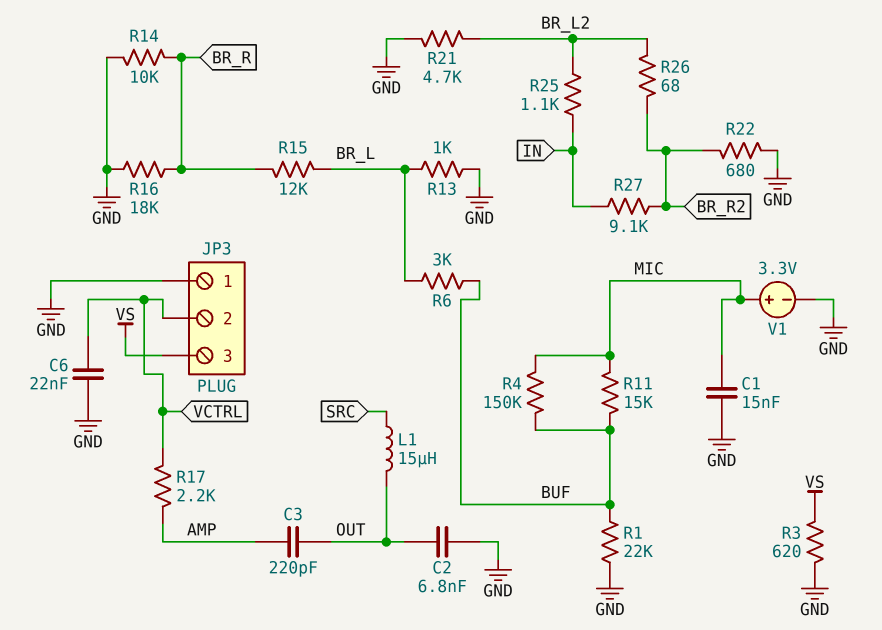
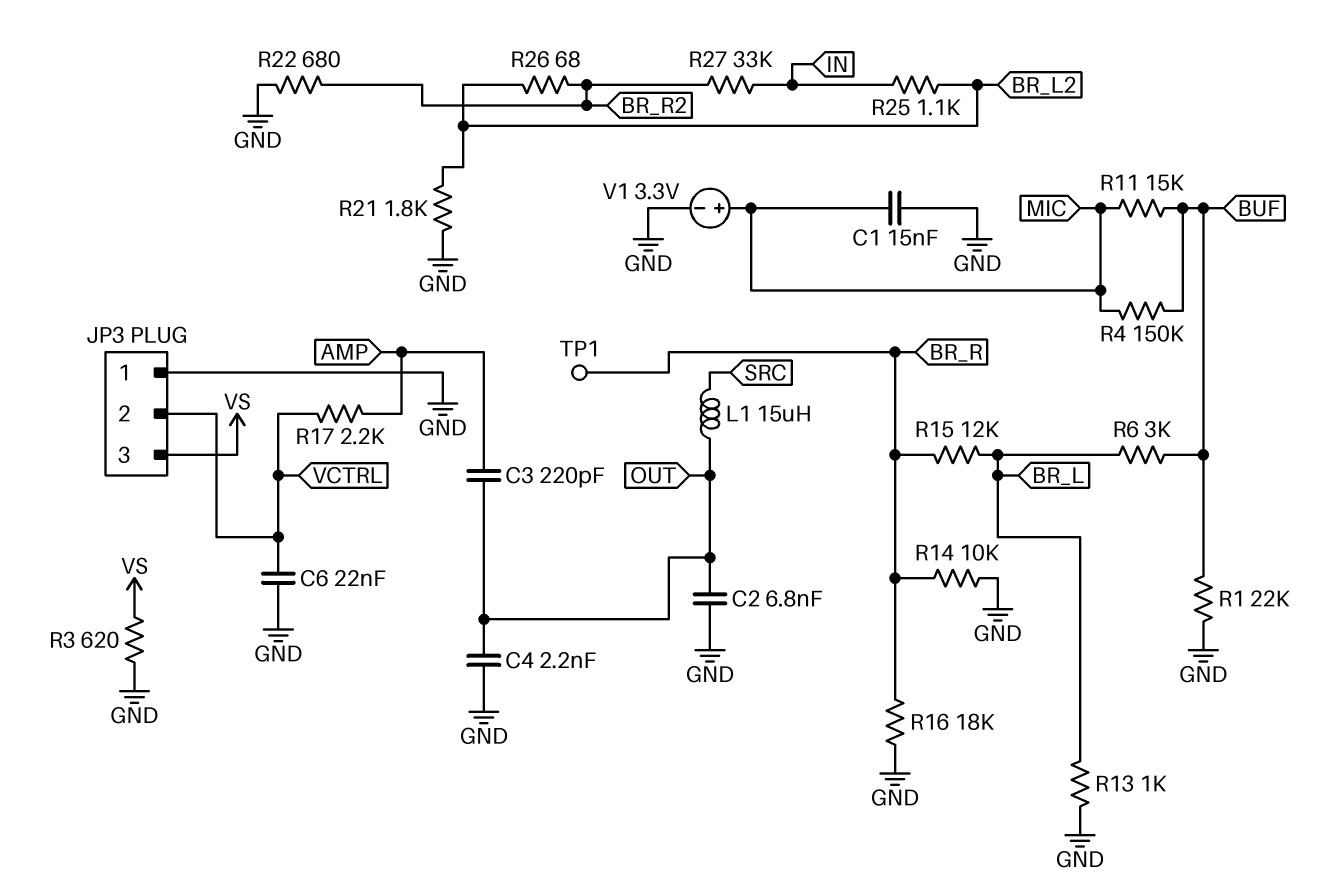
C4: none -> 2.2nF (GND, OUT)
R21: 4.7k (BR_L2, GND) -> 1.8k (BR_L2, GND)
R27: 9.1k (BR_R2, IN) -> 33k (BR_R2, IN)
TP1: none -> test point (BR_R)

